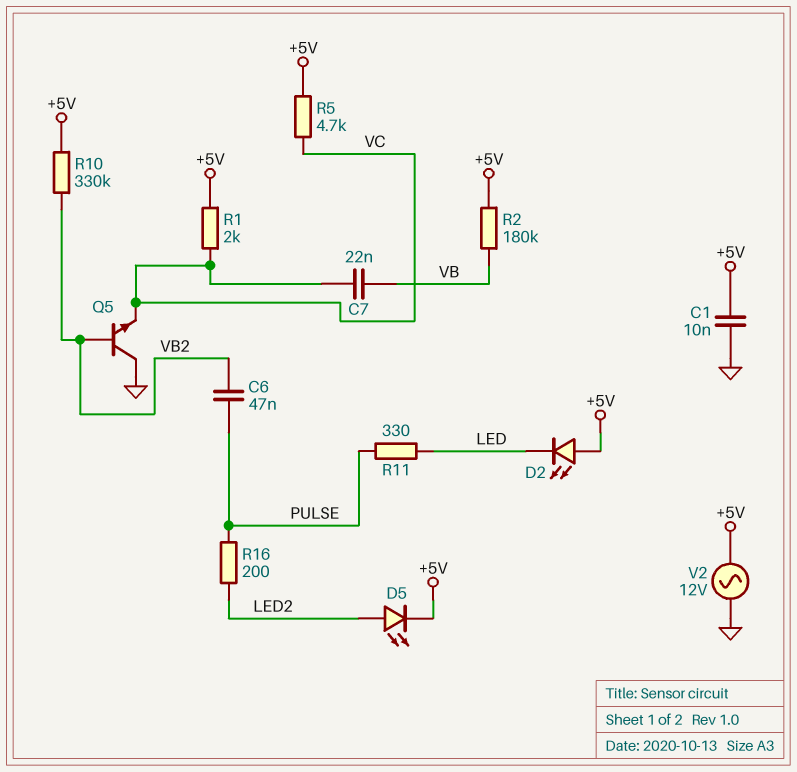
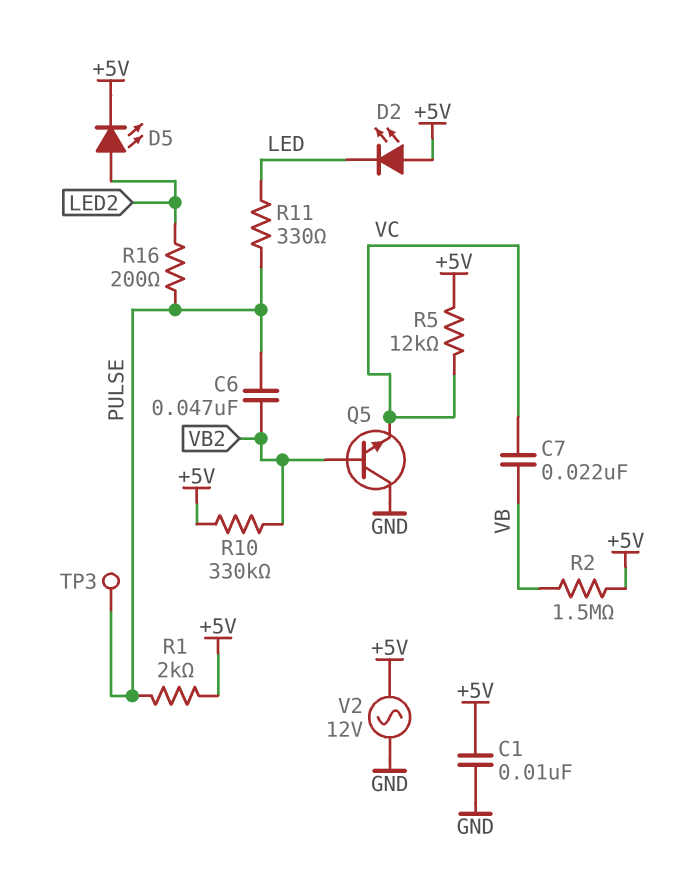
R1: 2k (+5V, VC) -> 2k (+5V, PULSE)
R2: 180k (+5V, VB) -> 1.5M (+5V, VB)
R5: 4.7k (+5V, VC) -> 12k (+5V, VC)
TP3: none -> test point (PULSE)

